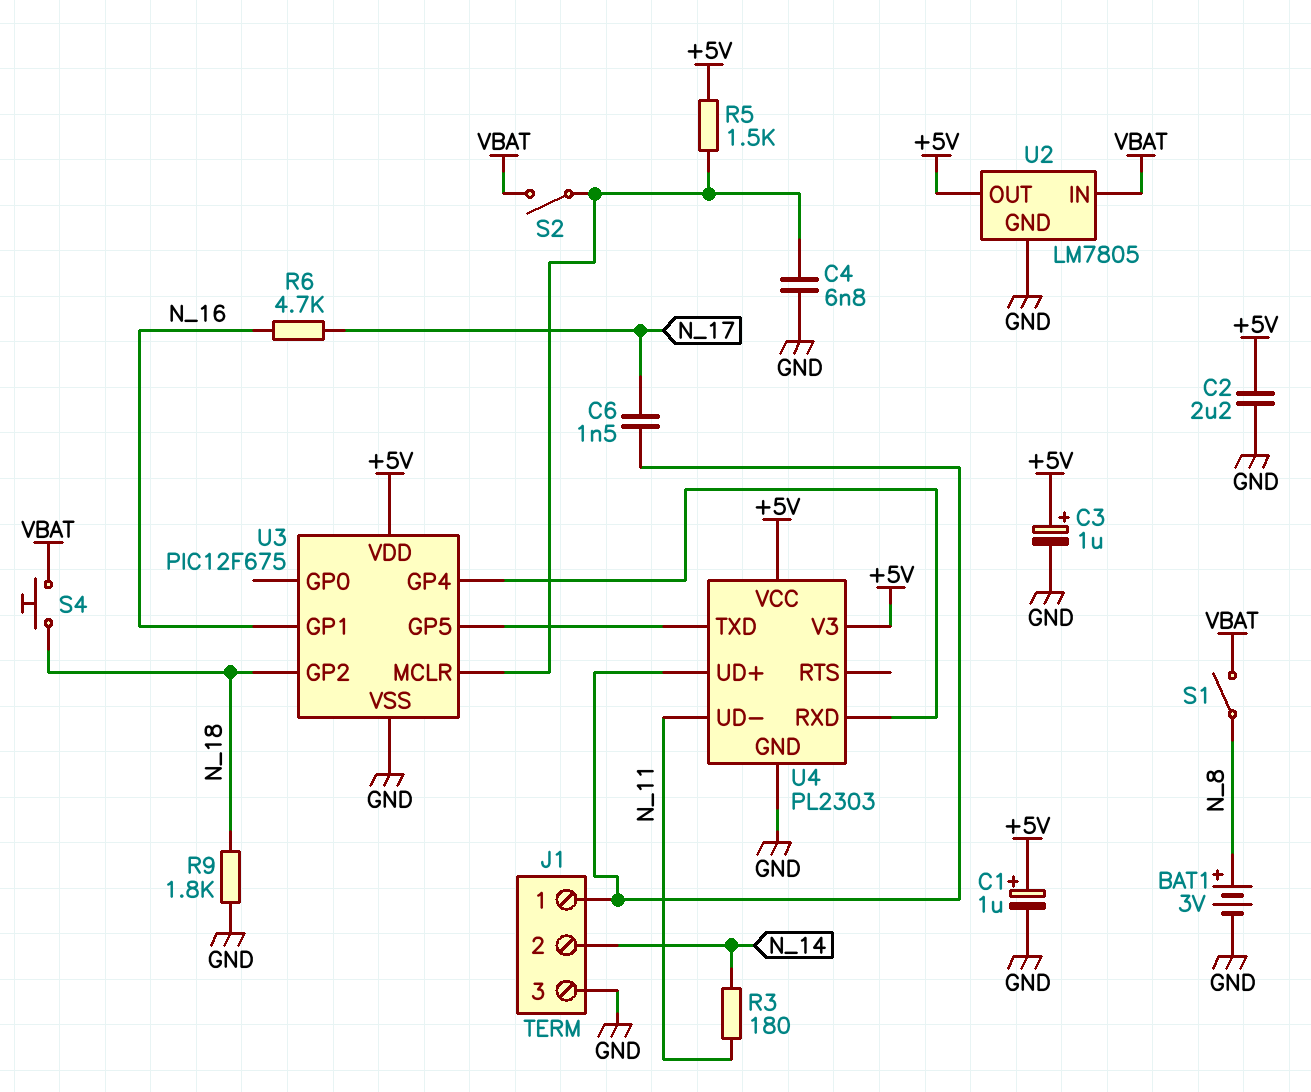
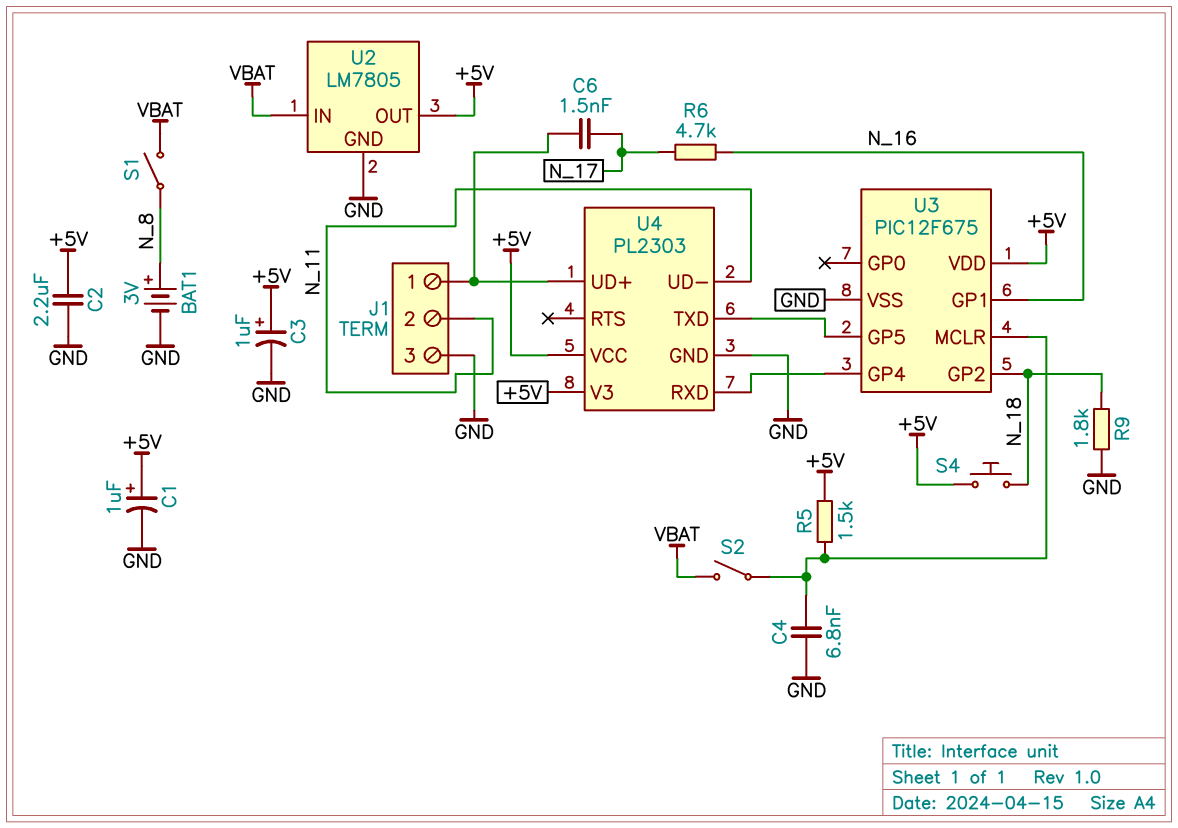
J1 pin 2: N_14 -> N_11
R3: 180 (N_11, N_14) -> none
S4: button (N_18, VBAT) -> button (+5V, N_18)

